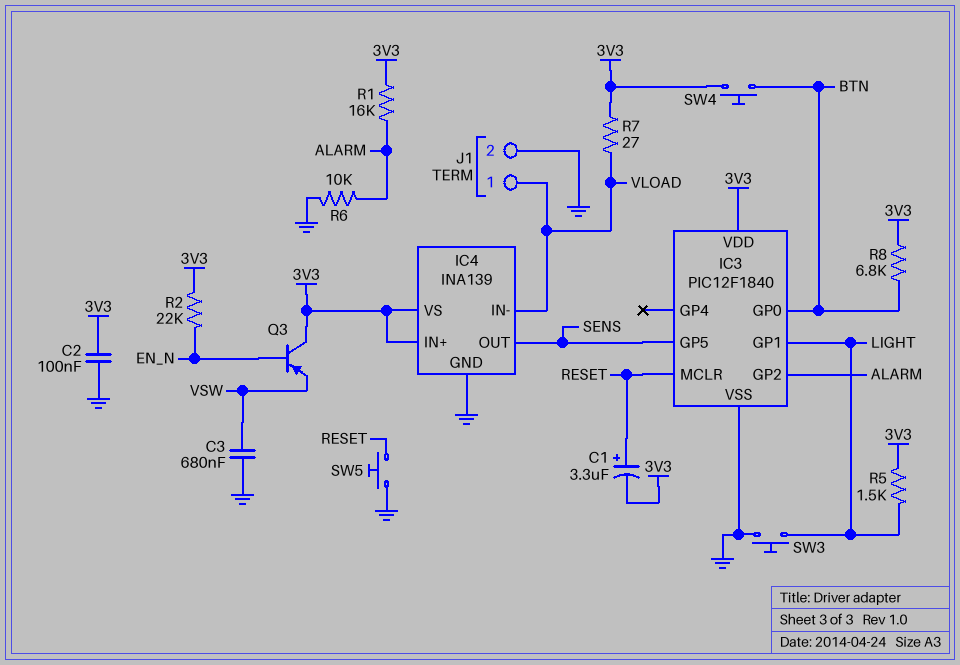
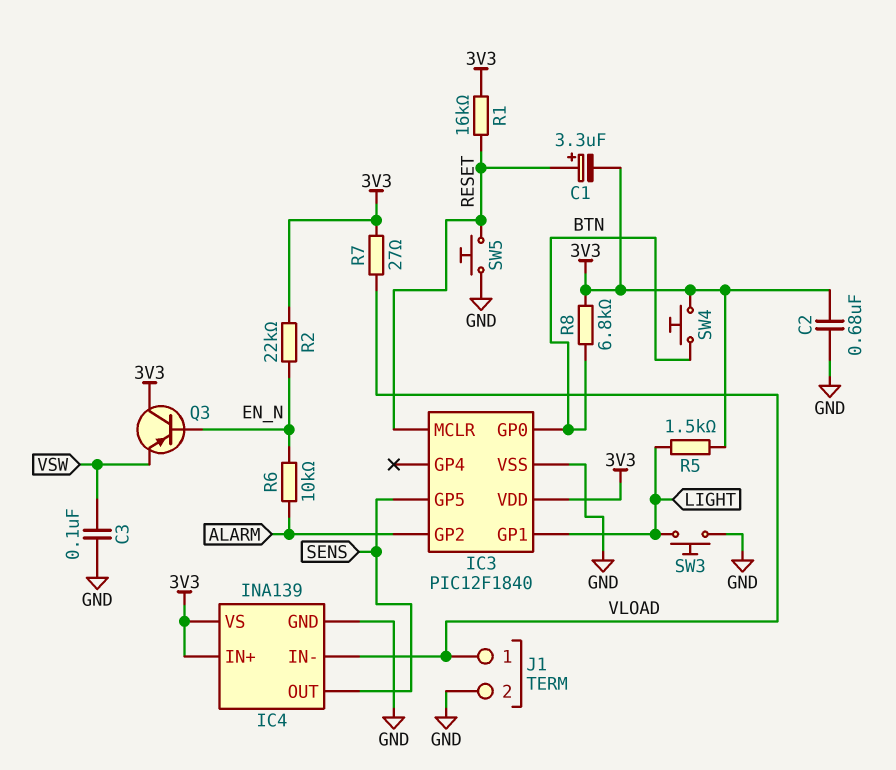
C2: 100nF (3V3, GND) -> 680nF (3V3, GND)
C3: 680nF (GND, VSW) -> 100nF (GND, VSW)
R1: 16k (3V3, ALARM) -> 16k (3V3, RESET)
R6: 10k (ALARM, GND) -> 10k (ALARM, EN_N)

